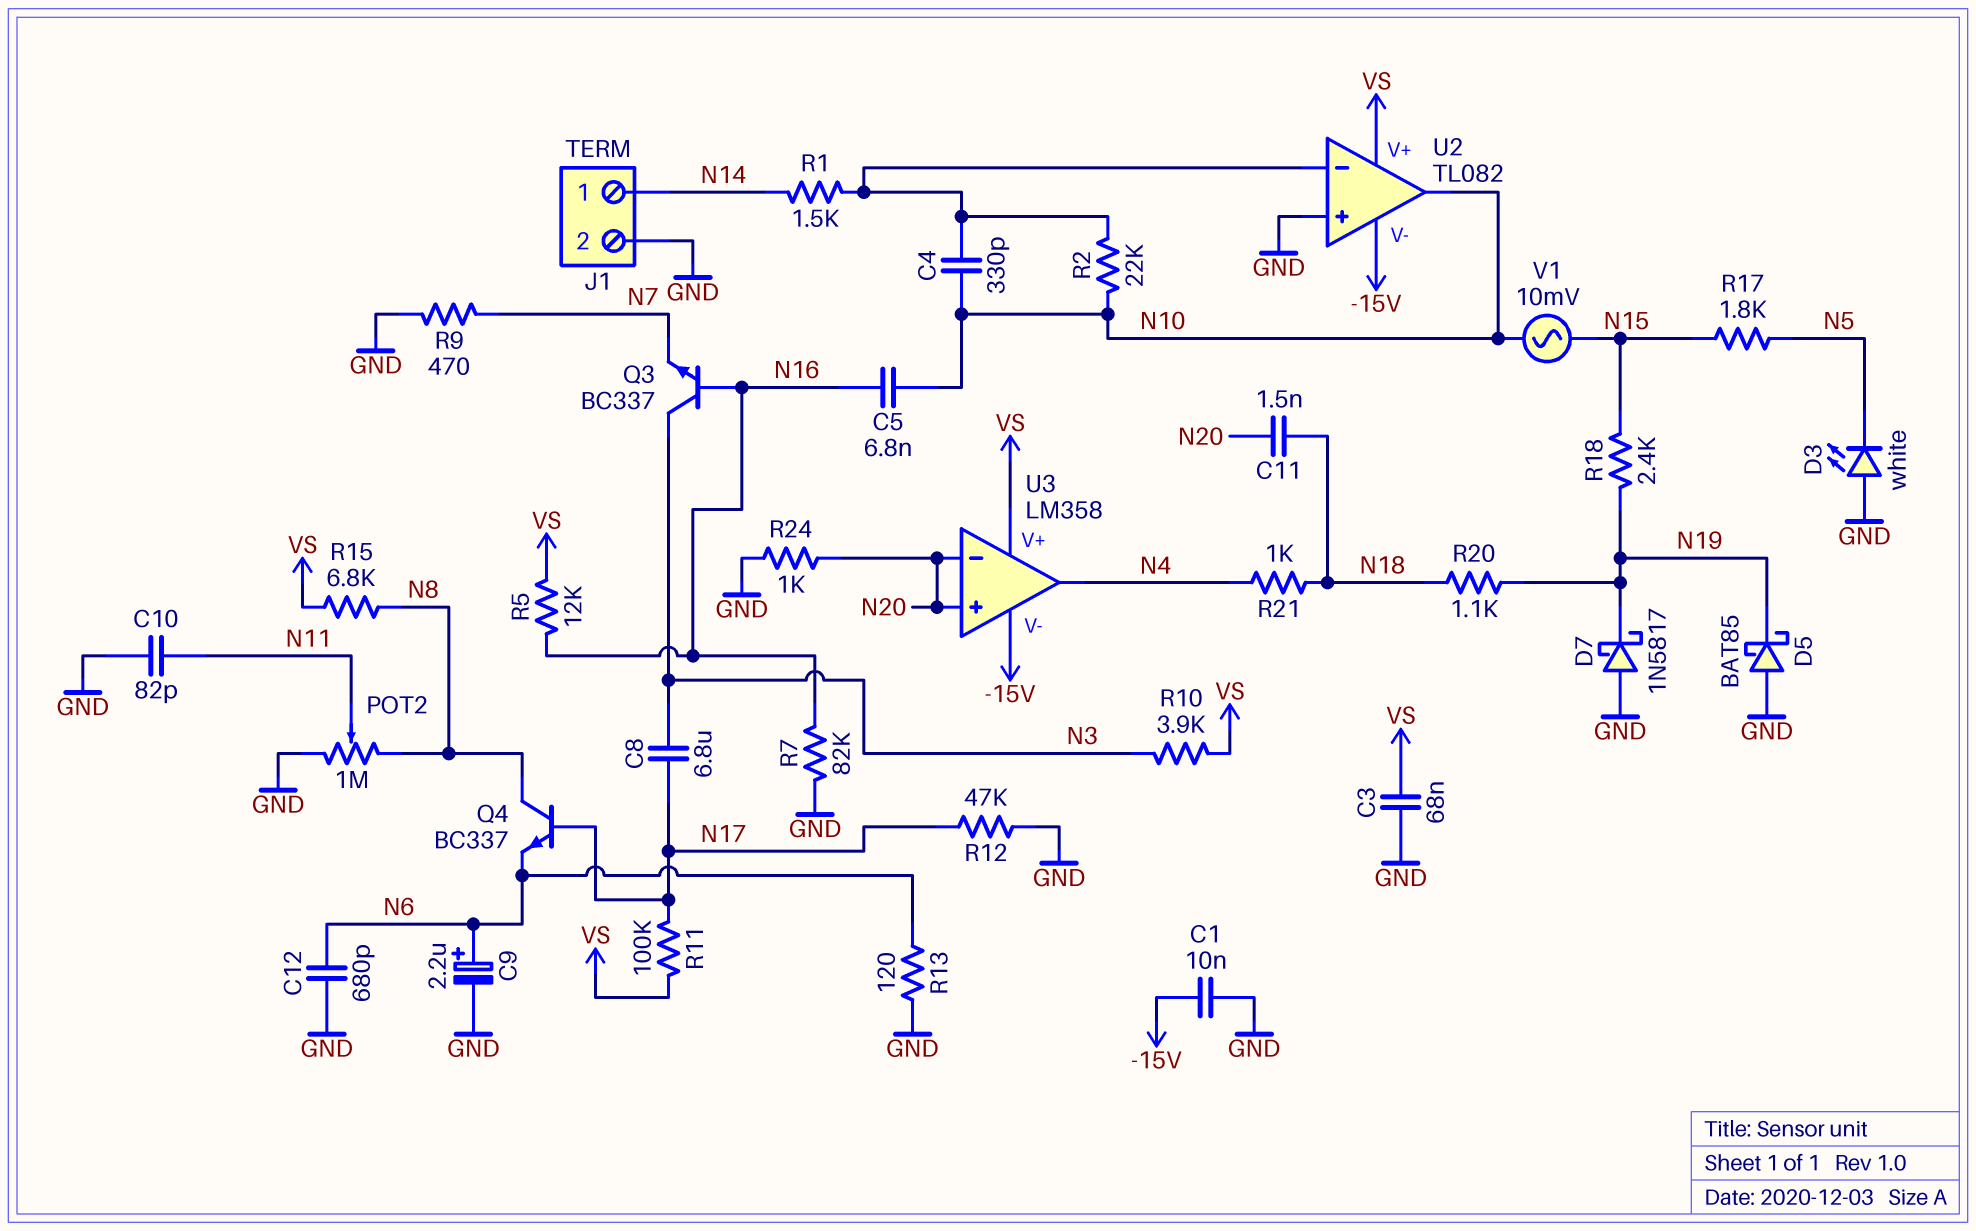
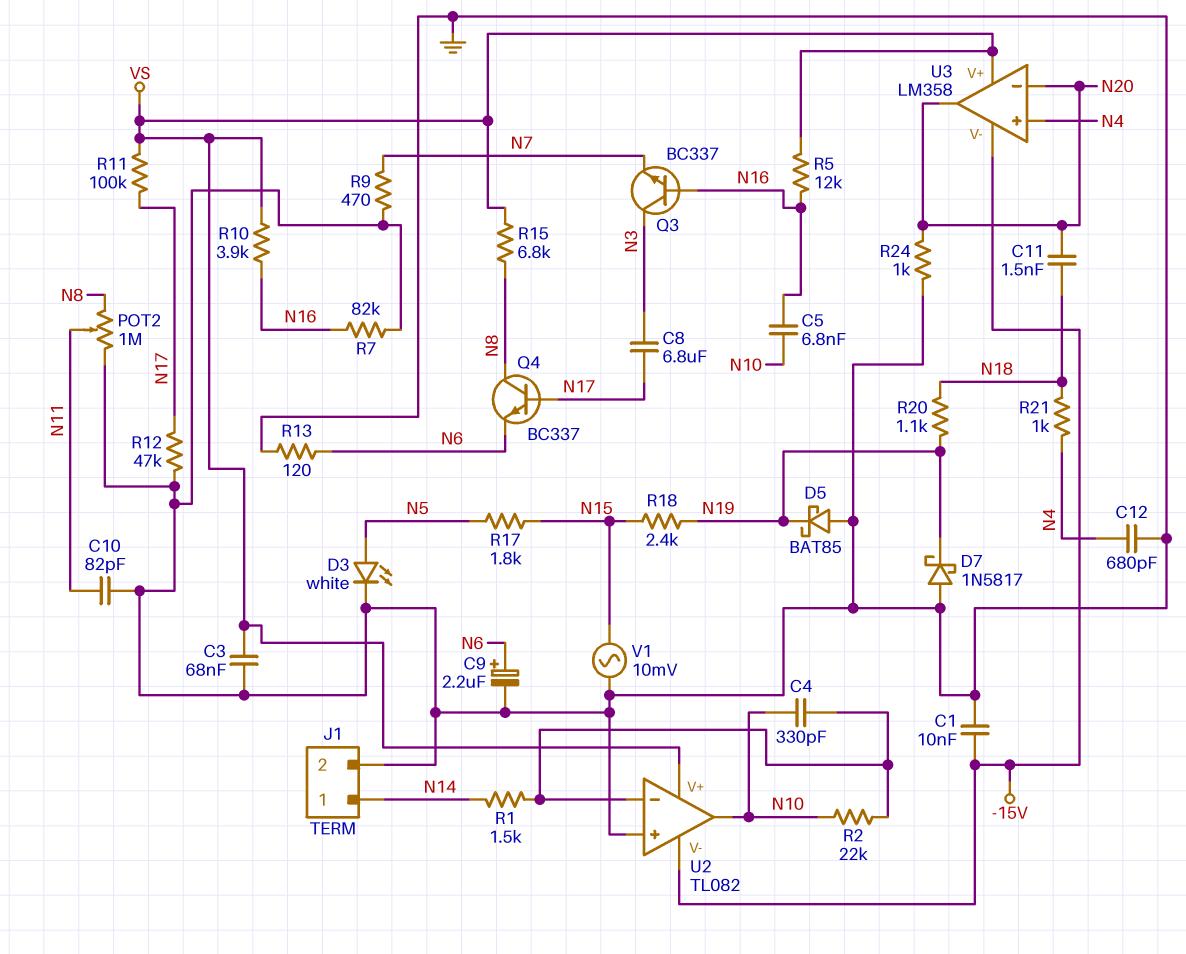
C12: 680pF (GND, N6) -> 680pF (GND, N4)
D3: LED white (A GND, K N5) -> LED white (A N5, K GND)
R10: 3.9k (N3, VS) -> 3.9k (N16, VS)
U3 pin in+: N20 -> N4
U3 pin out: N4 -> N20
V1: AC 10mV (N10, N15) -> AC 10mV (GND, N15)

